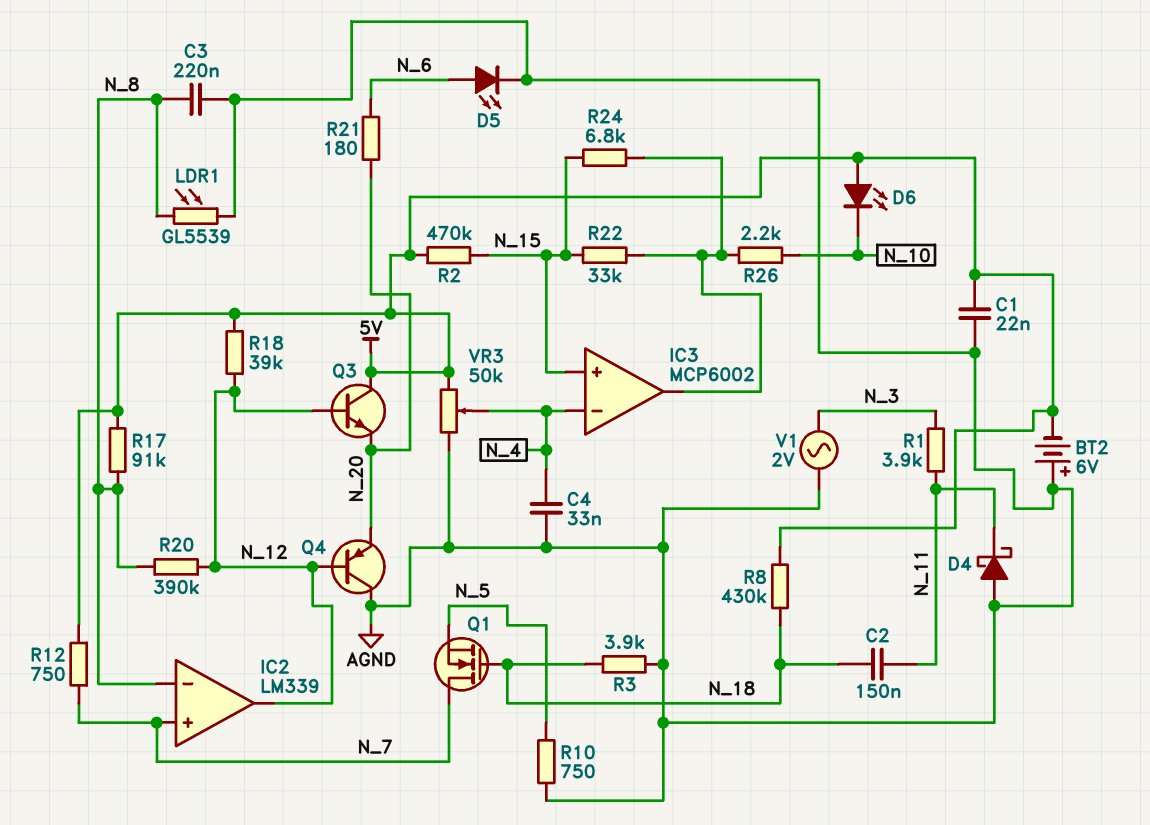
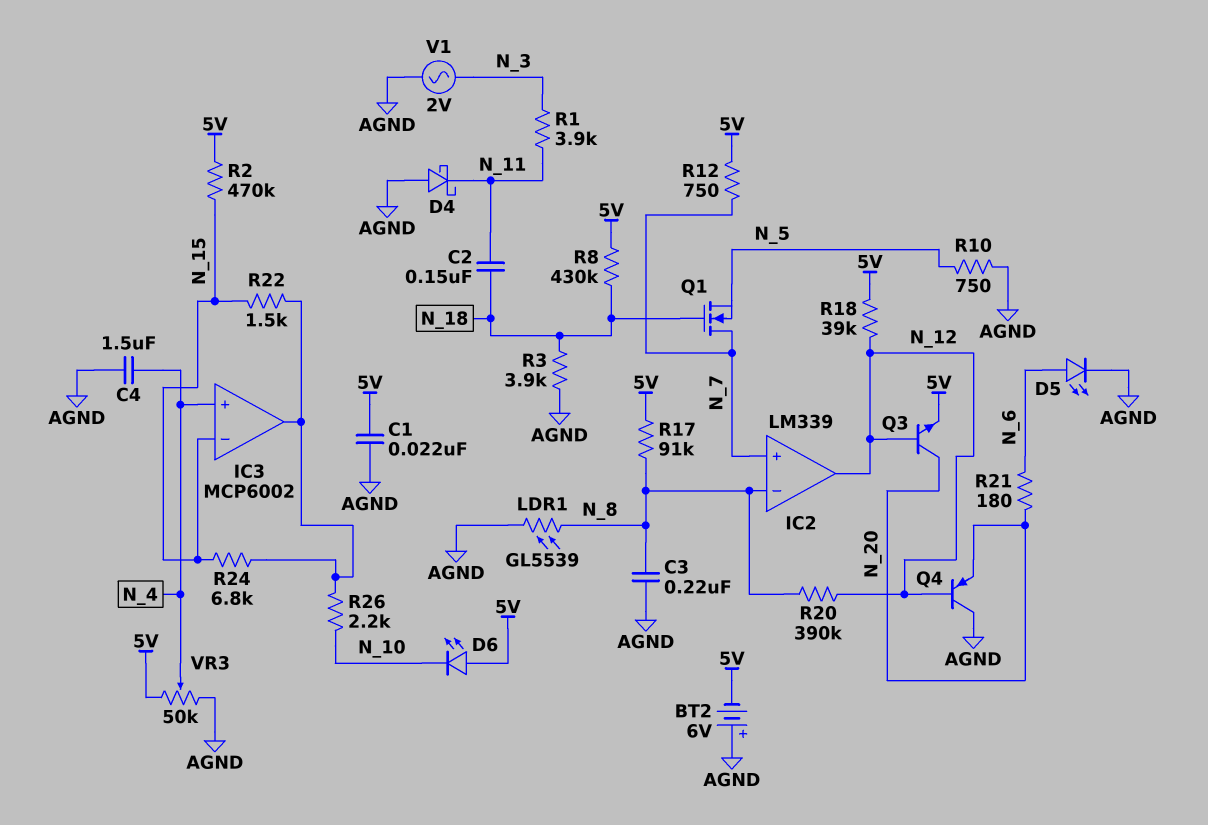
C4: 33nF (AGND, N_4) -> 1.5uF (AGND, N_4)
IC3 pin in+: N_15 -> N_4
IC3 pin in-: N_4 -> N_15
Q3: NPN (B N_12, C 5V, E N_20) -> NPN (B N_12, C N_20, E 5V)
R22: 33k (IC3/out, N_15) -> 1.5k (IC3/out, N_15)

